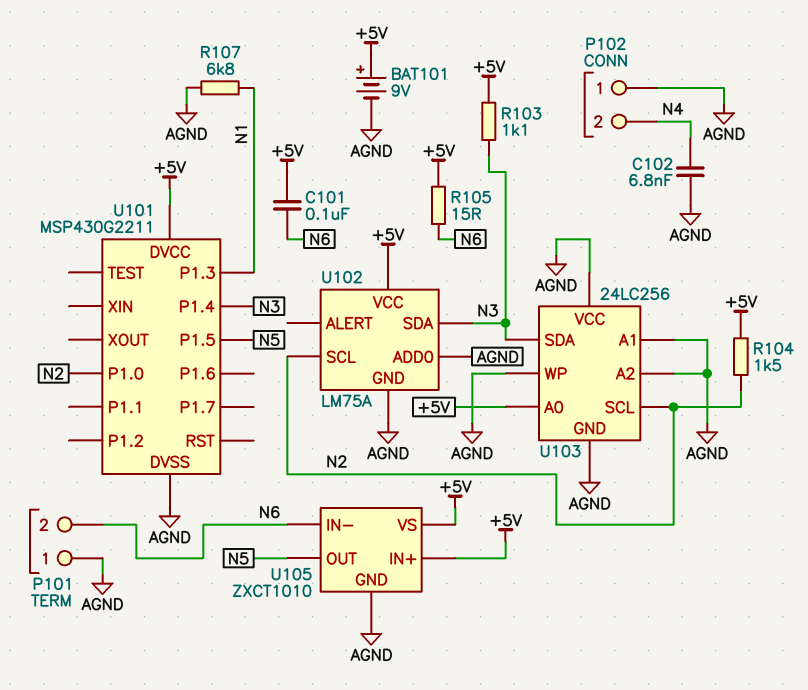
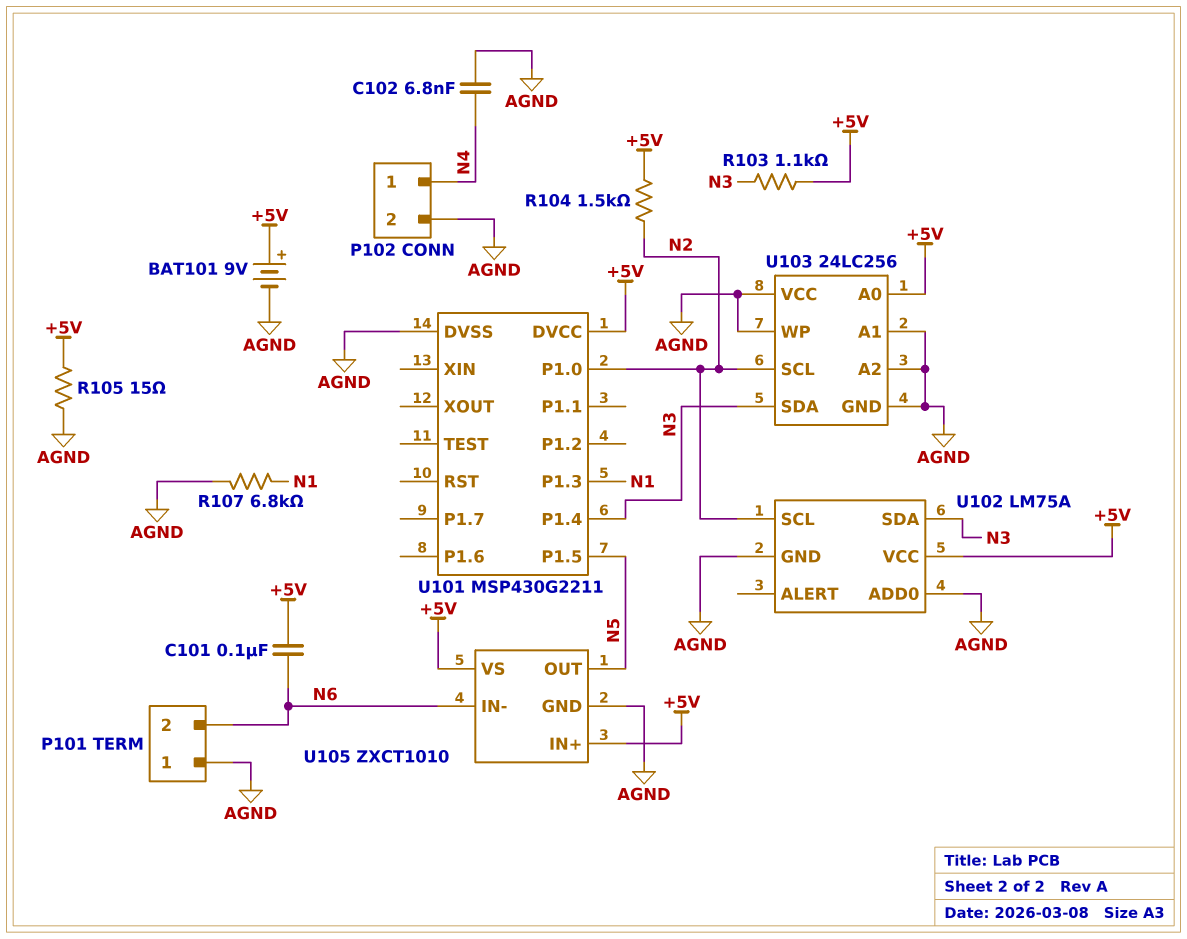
P102 pin 1: AGND -> N4
P102 pin 2: N4 -> AGND
R105: 15 (+5V, N6) -> 15 (+5V, AGND)

